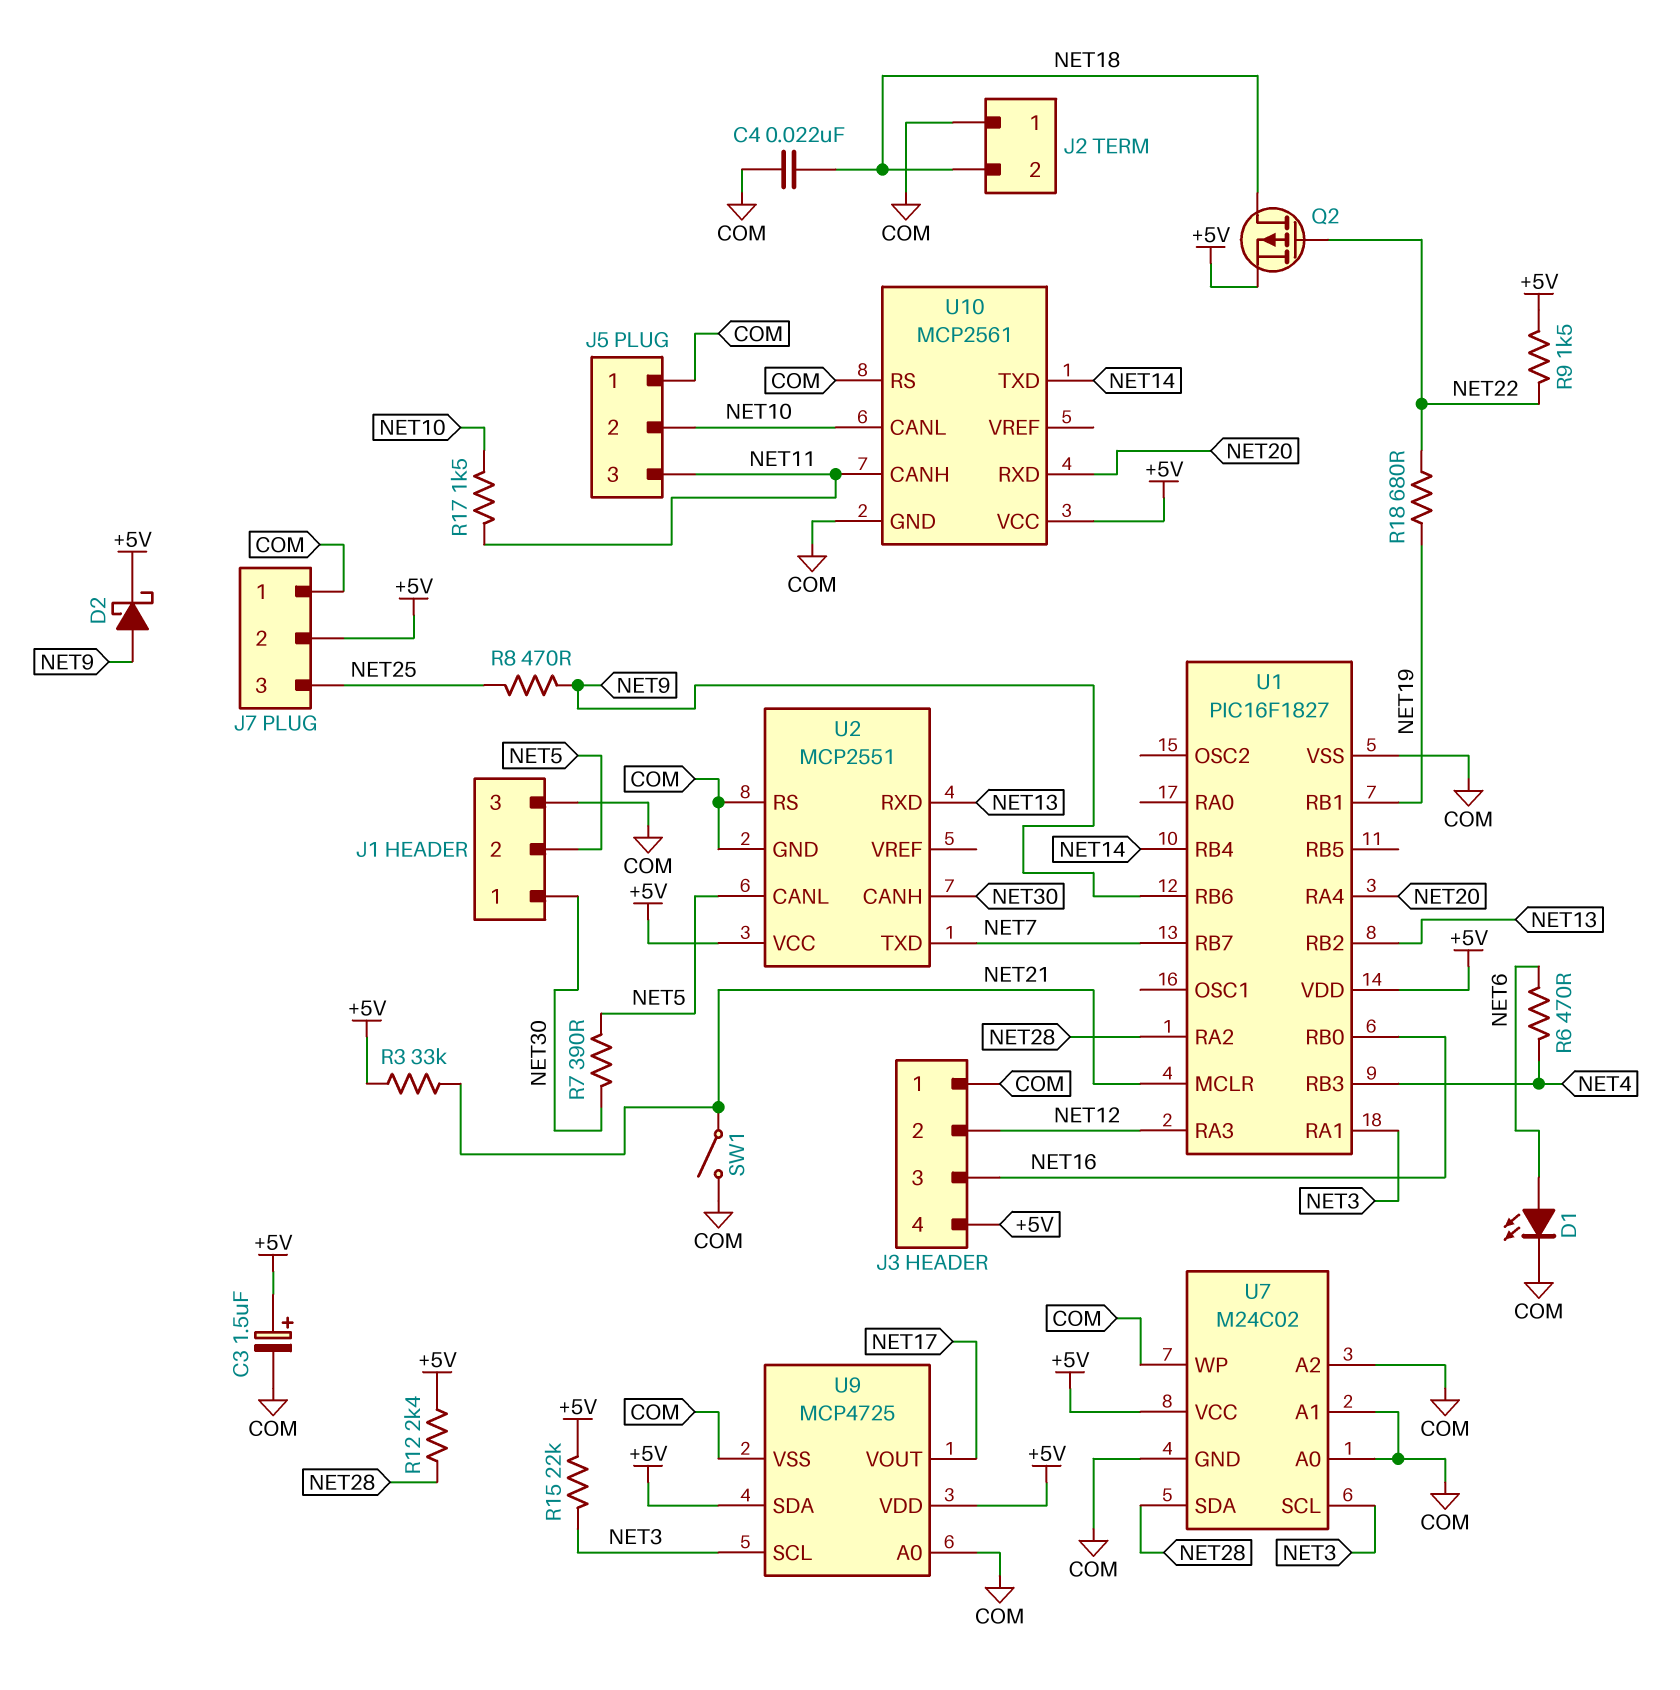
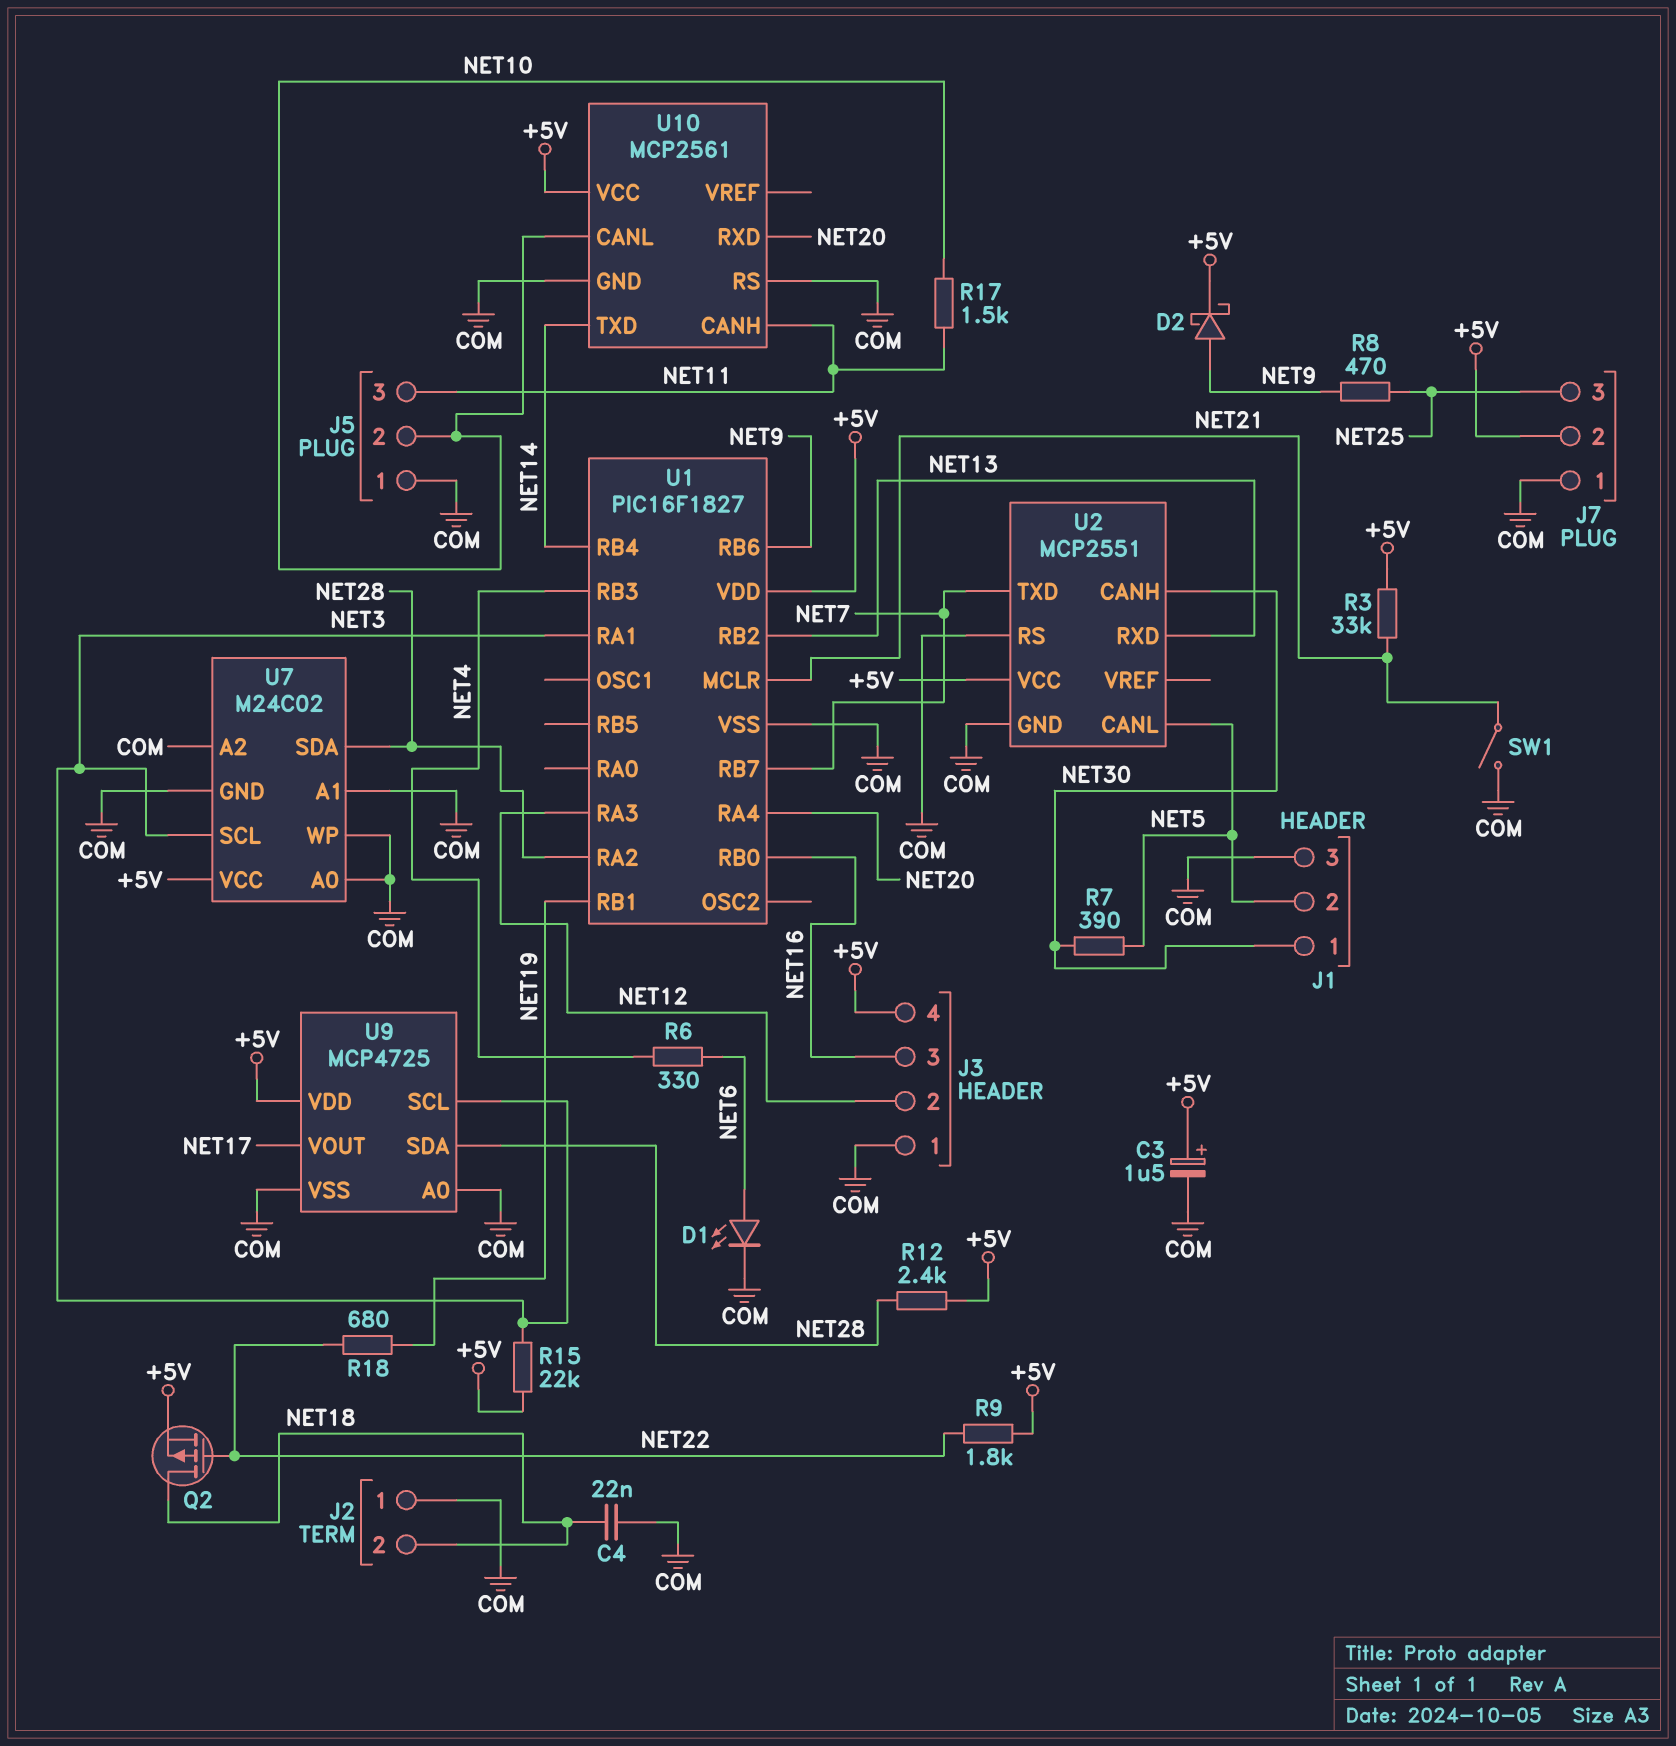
R6: 470 (NET4, NET6) -> 330 (NET4, NET6)
R9: 1.5k (+5V, NET22) -> 1.8k (+5V, NET22)
U9 pin SDA: +5V -> NET28

